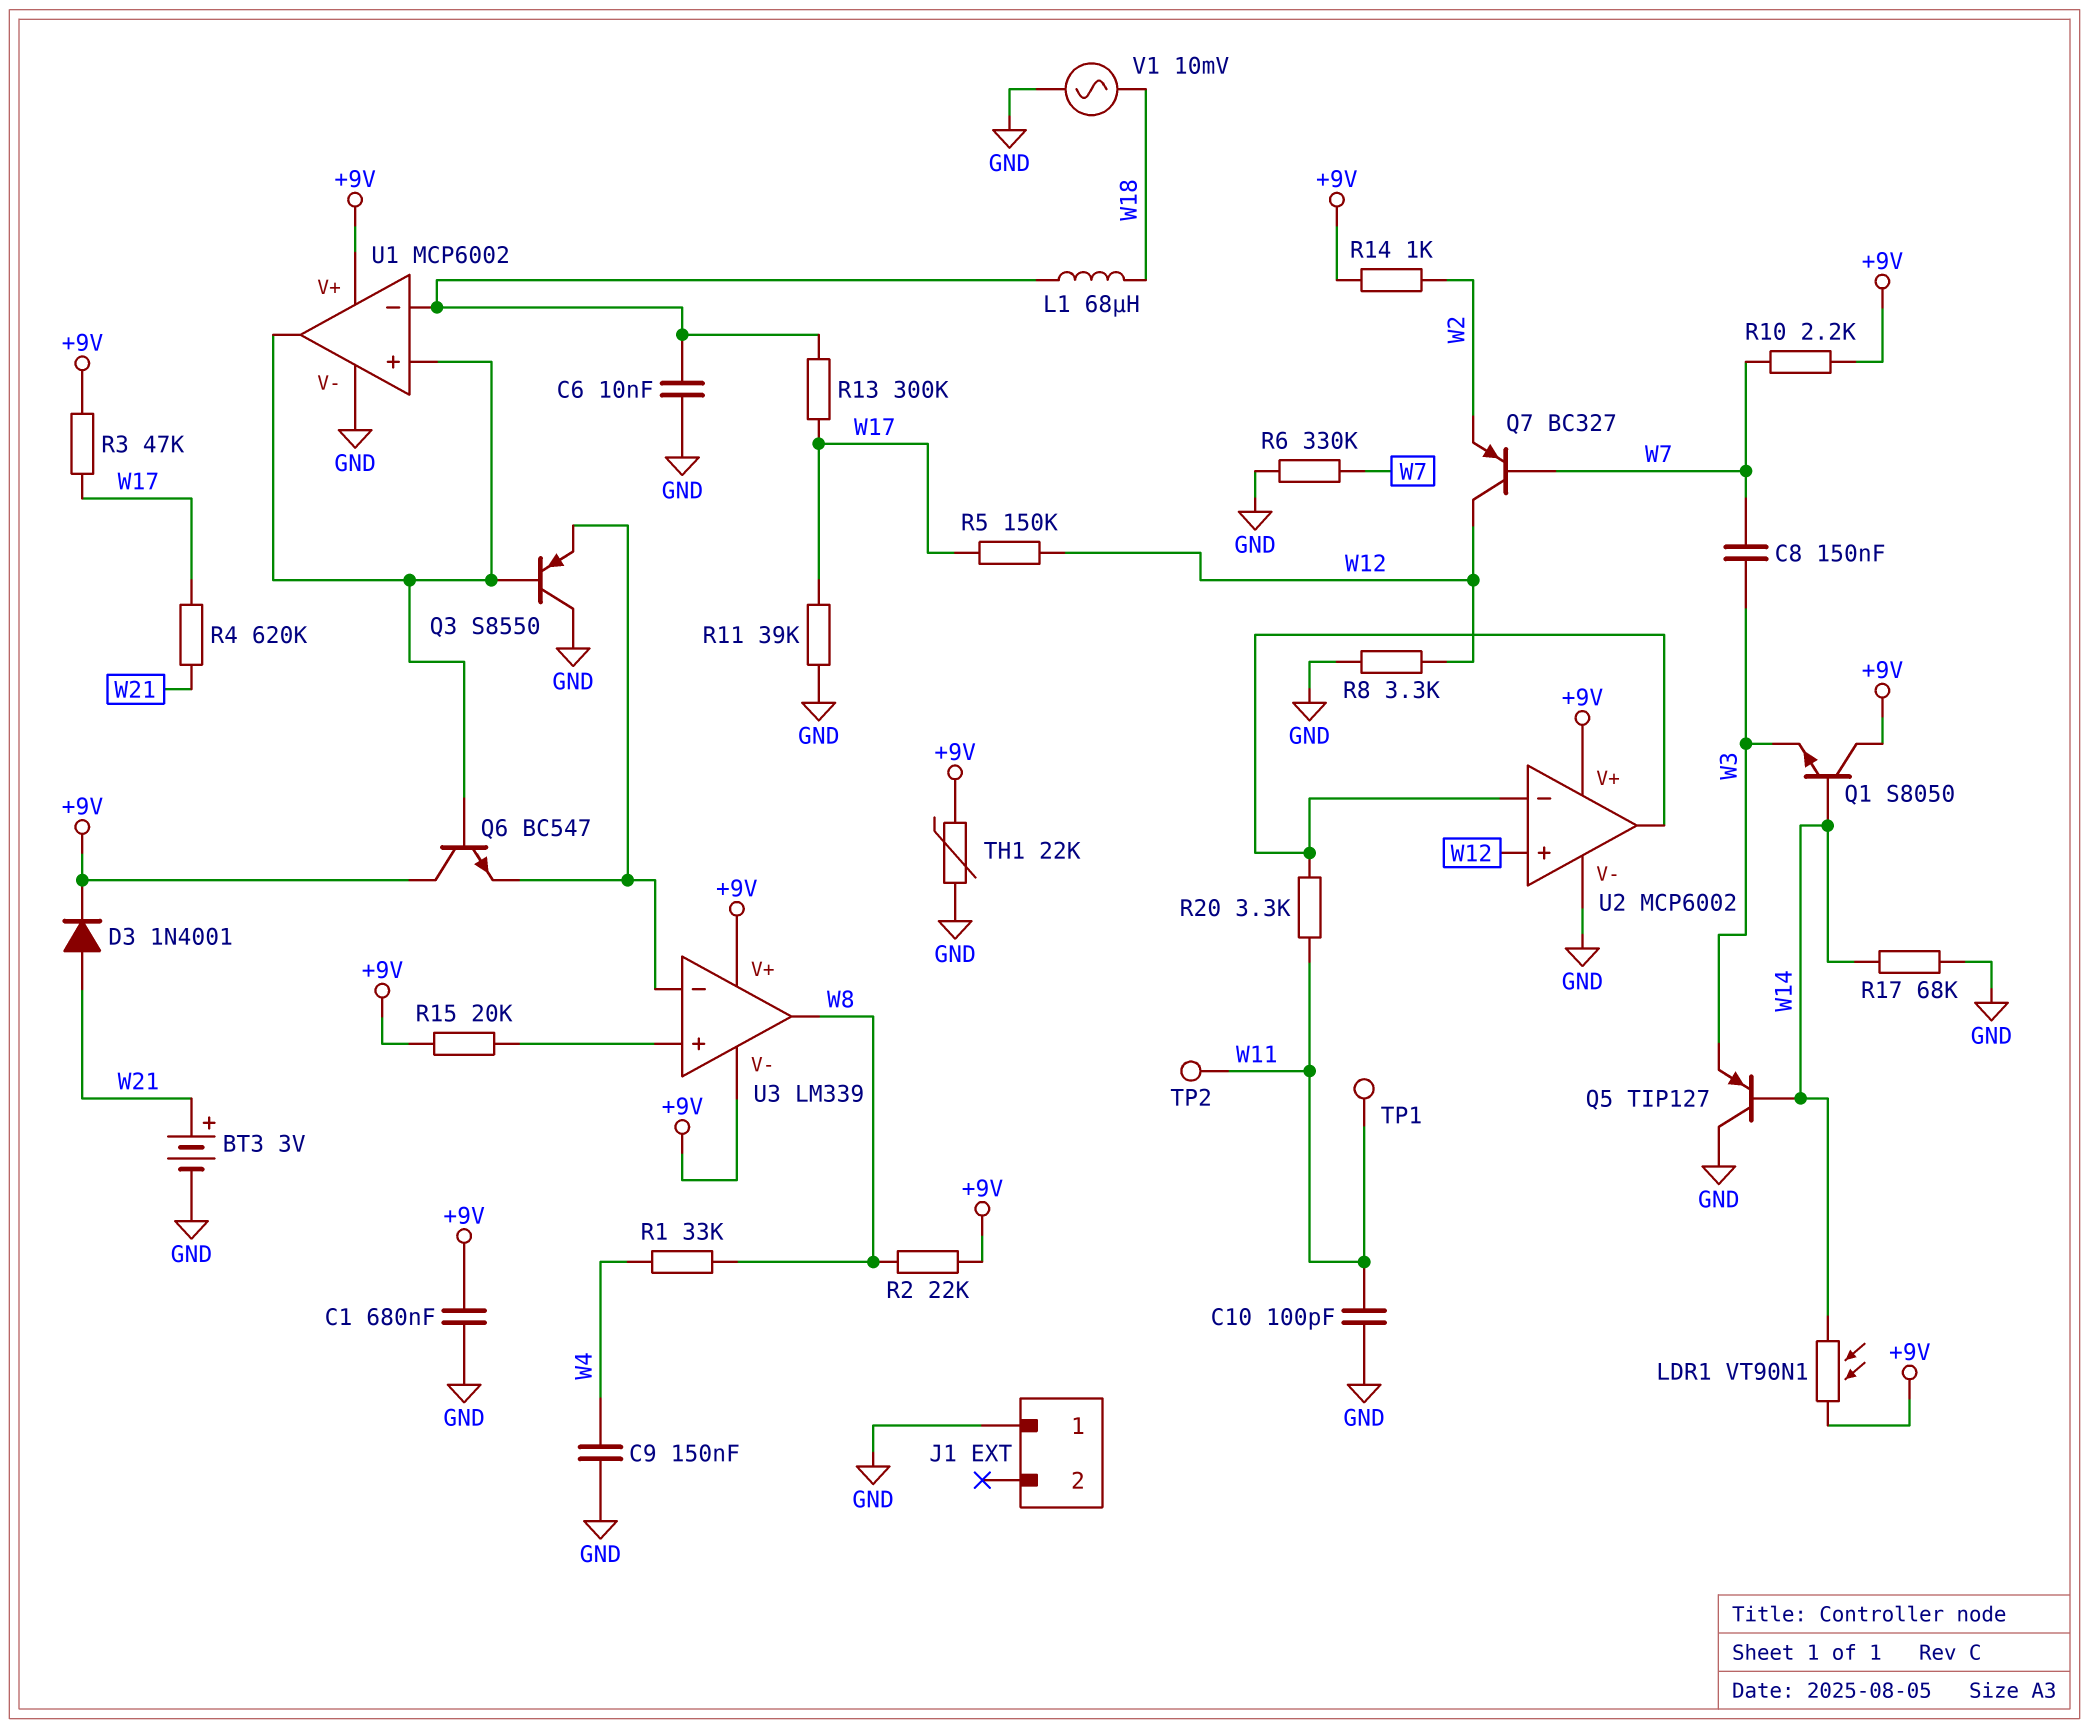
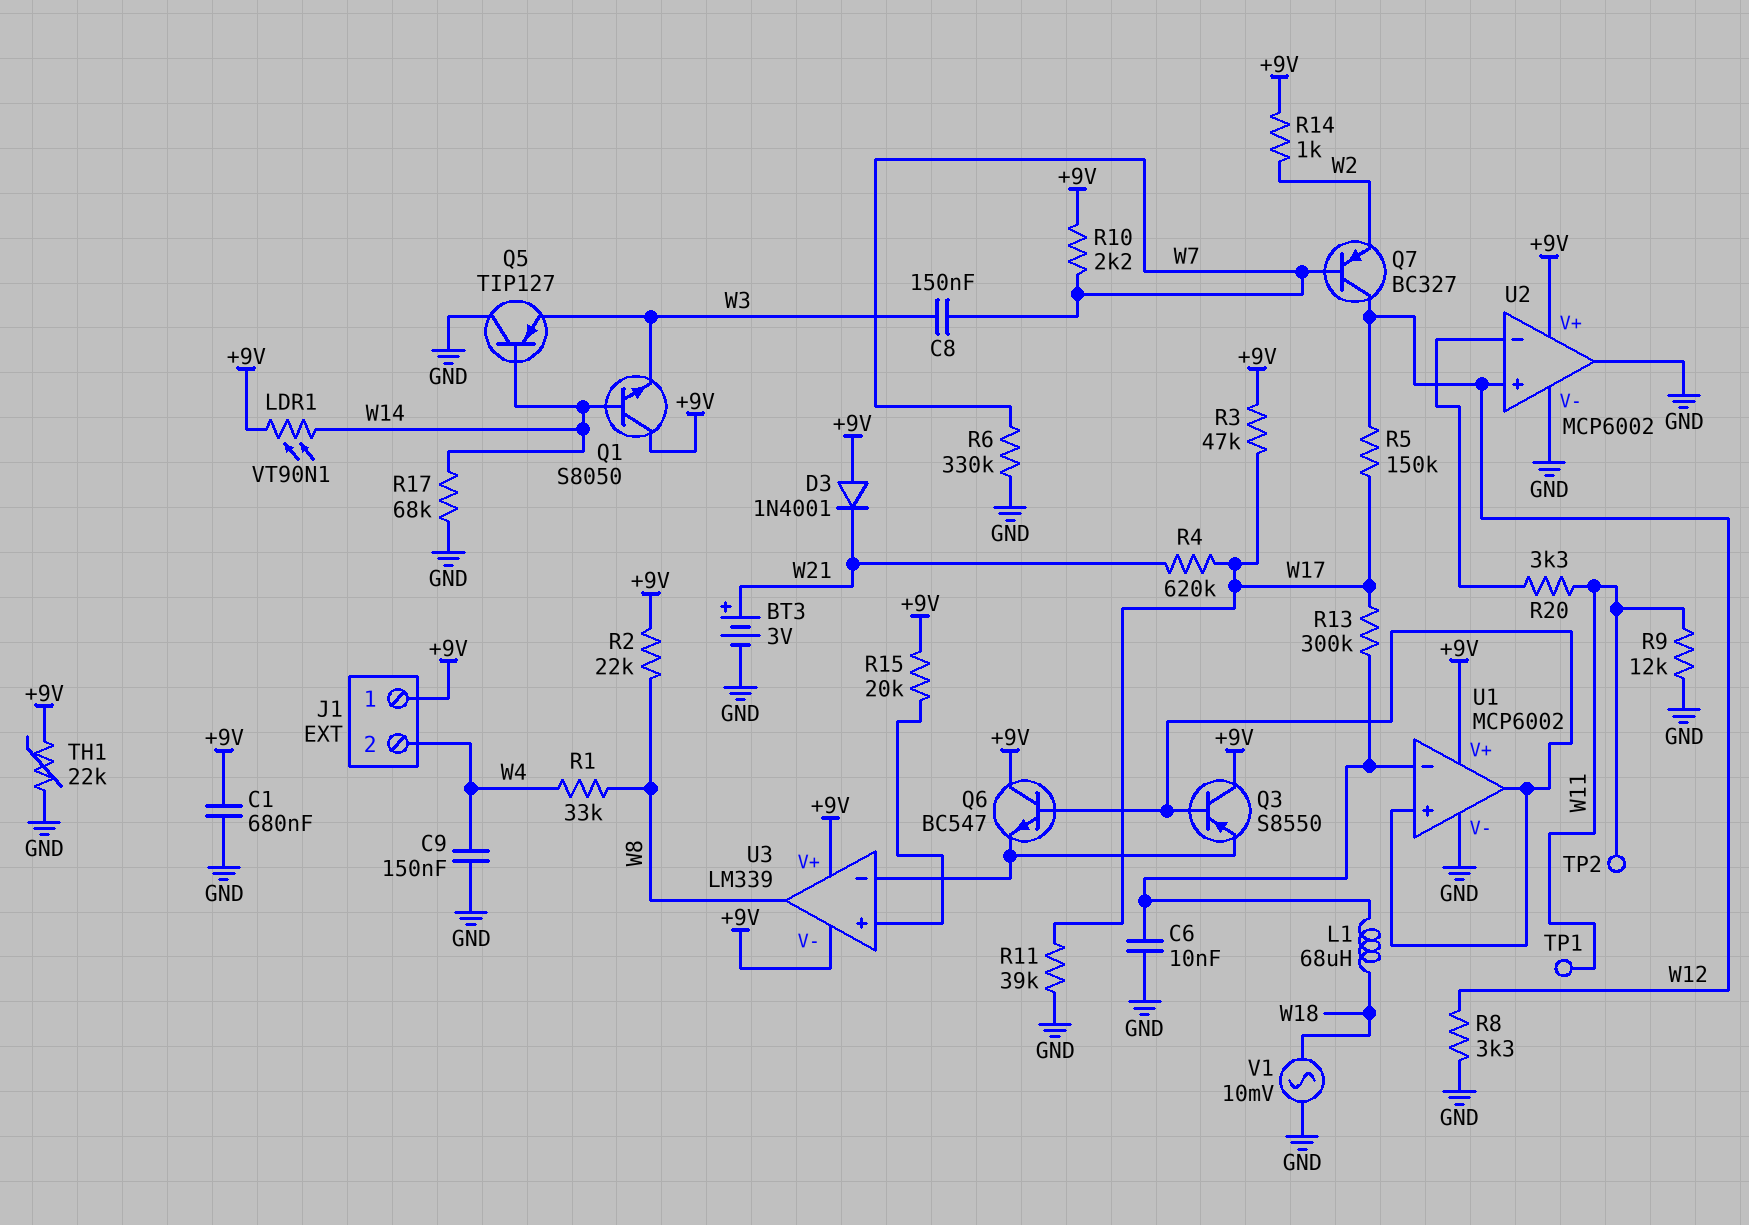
C10: 100pF (GND, W11) -> none
D3: diode 1N4001 (A W21, K +9V) -> diode 1N4001 (A +9V, K W21)
J1 pin 1: GND -> +9V
J1 pin 2: none -> W4
Q3: PNP S8550 (B U1/in+, C GND, E U3/in-) -> PNP S8550 (B U1/in+, C +9V, E U3/in-)
R9: none -> 12k (GND, W11)
U2 pin out: U2/in- -> GND

